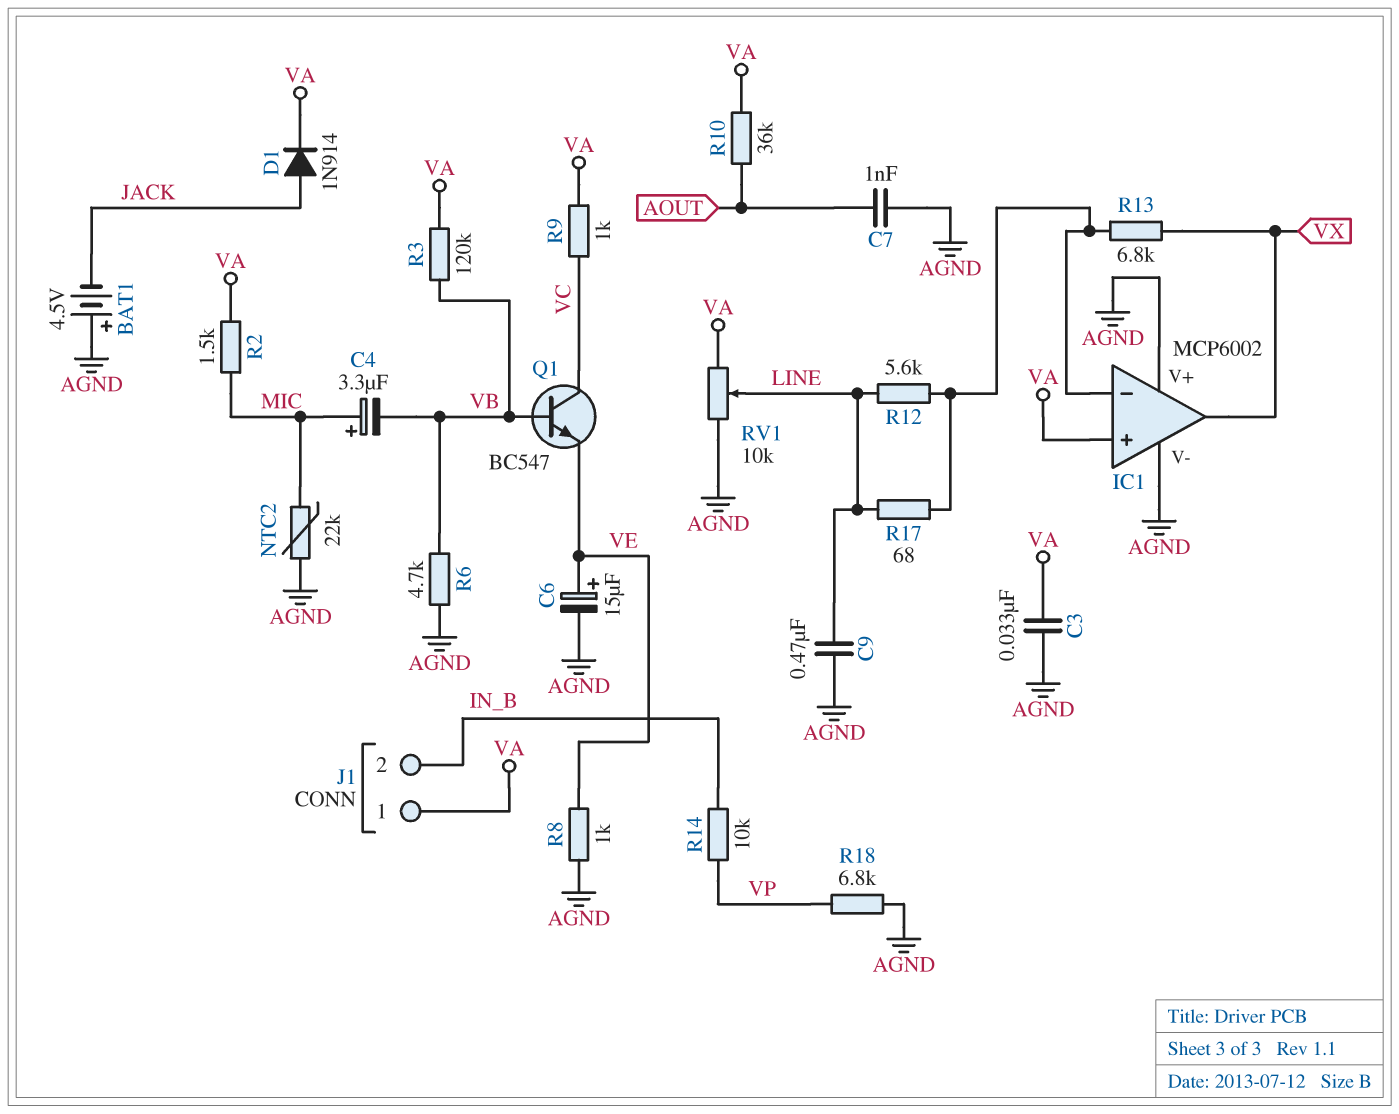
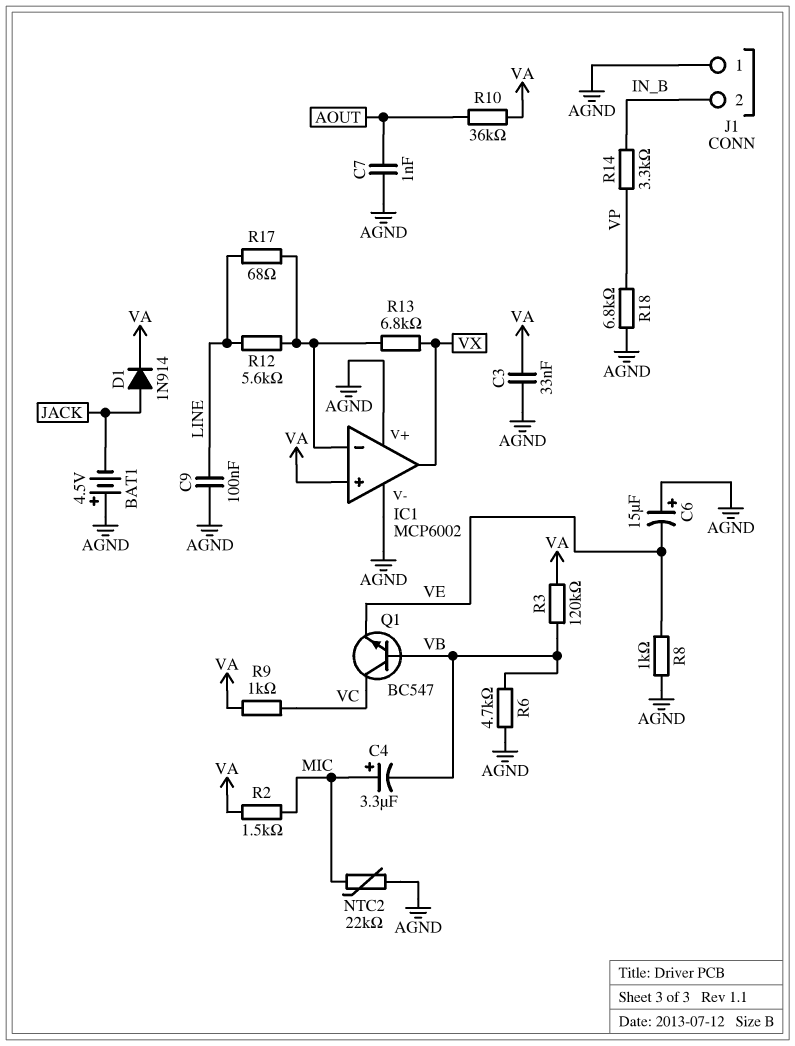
C6: 15uF (plus VE, minus AGND) -> 15uF (plus AGND, minus VE)
C9: 470nF (AGND, LINE) -> 100nF (AGND, LINE)
J1 pin 1: VA -> AGND
R14: 10k (IN_B, VP) -> 3.3k (IN_B, VP)
RV1: 10k (AGND, VA, wiper LINE) -> none

